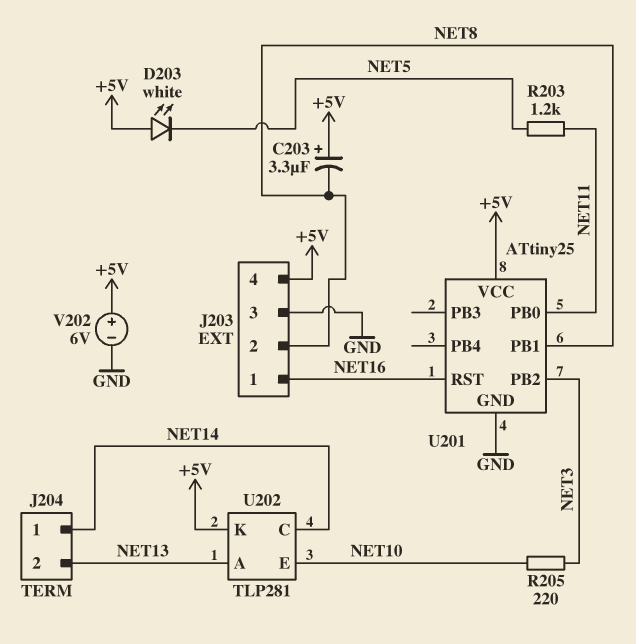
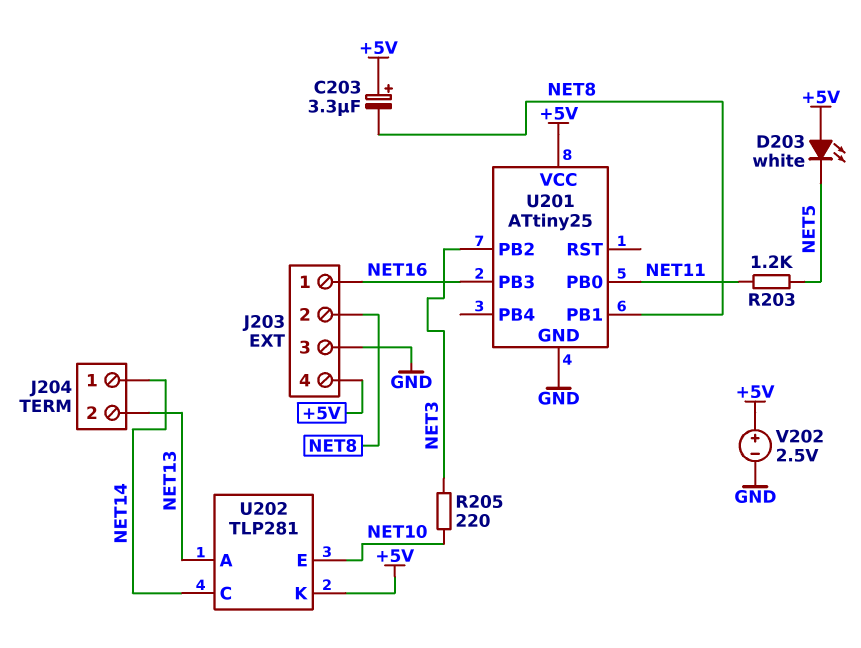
U201 pin PB3: none -> NET16
U201 pin RST: NET16 -> none
V202: 6V (plus +5V, minus GND) -> 2.5V (plus +5V, minus GND)

